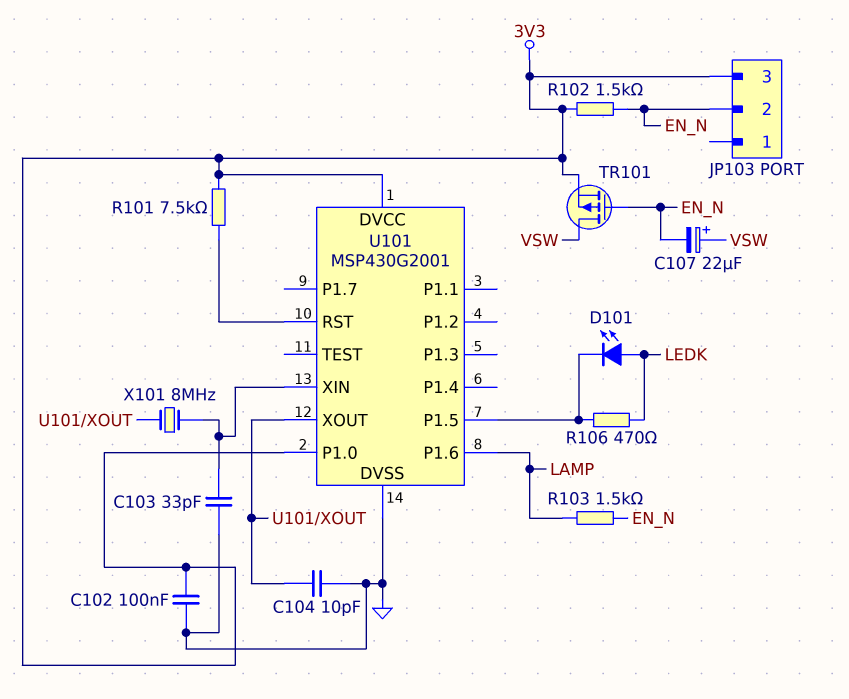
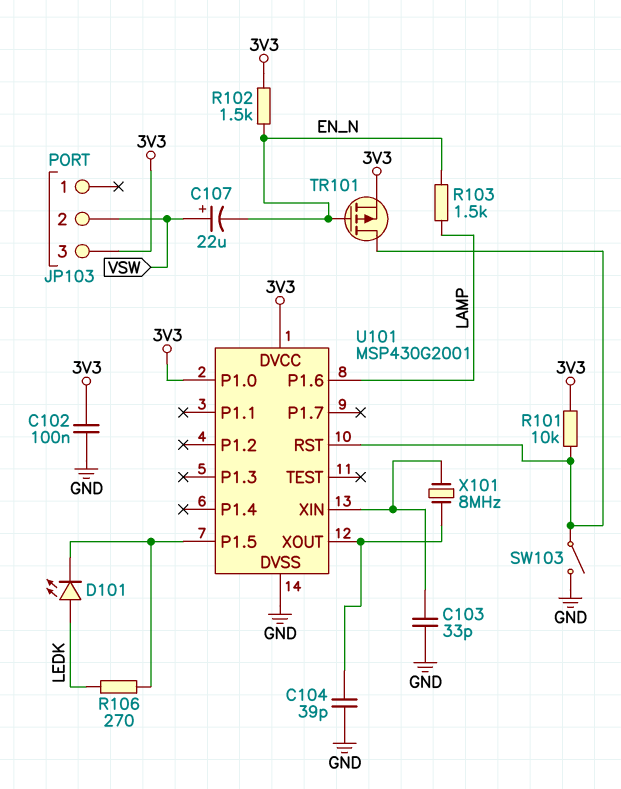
C104: 10pF (GND, U101/XOUT) -> 39pF (GND, U101/XOUT)
JP103 pin 2: EN_N -> VSW
R101: 7.5k (3V3, U101/RST) -> 10k (3V3, U101/RST)
R106: 470 (LEDK, U101/P1.5) -> 270 (LEDK, U101/P1.5)
SW103: none -> switch (GND, U101/RST)
TR101: PMOS (G EN_N, D VSW, S 3V3) -> PMOS (G EN_N, D U101/RST, S 3V3)

